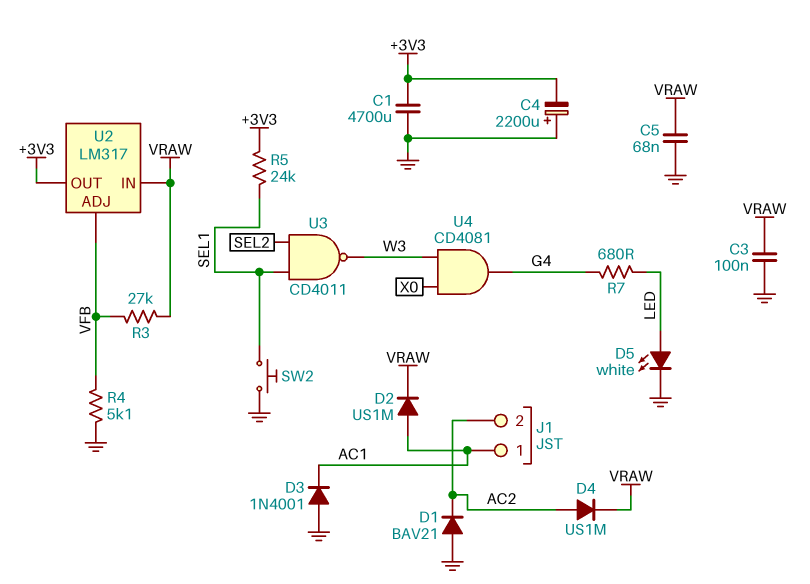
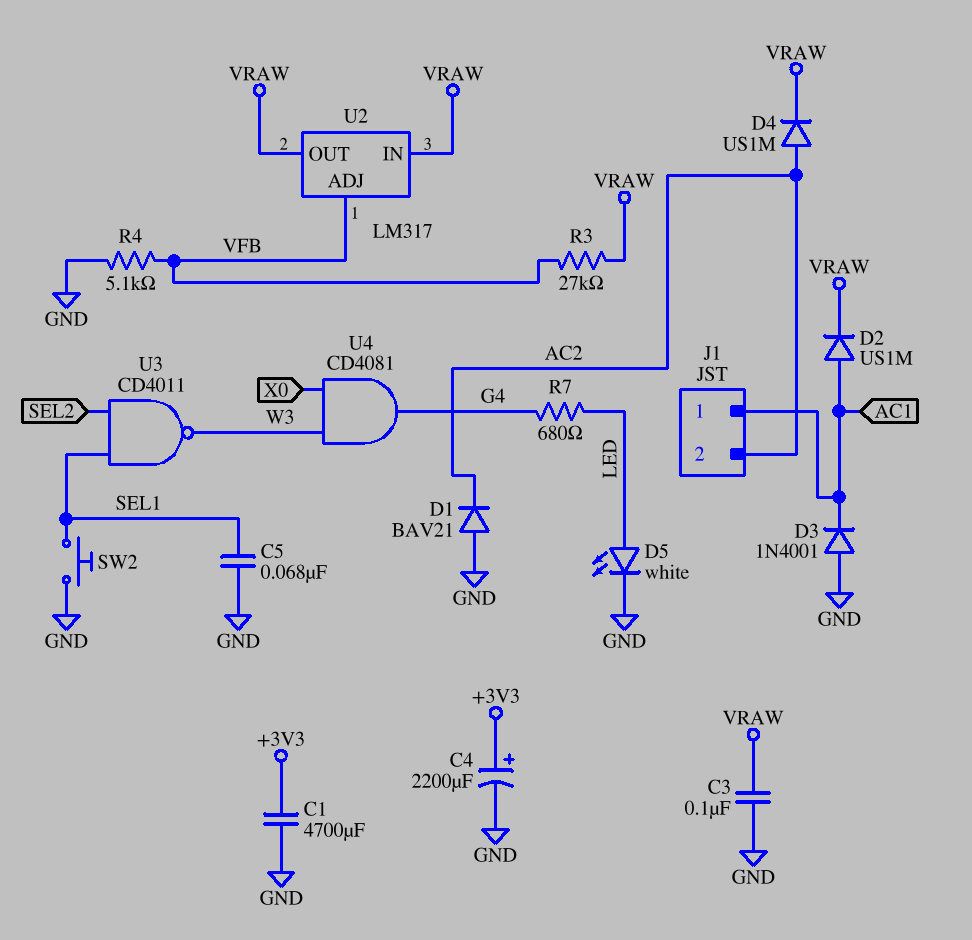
C4: 2200uF (plus GND, minus +3V3) -> 2200uF (plus +3V3, minus GND)
C5: 68nF (GND, VRAW) -> 68nF (GND, SEL1)
R5: 24k (+3V3, SEL1) -> none
U2 pin OUT: +3V3 -> VRAW

